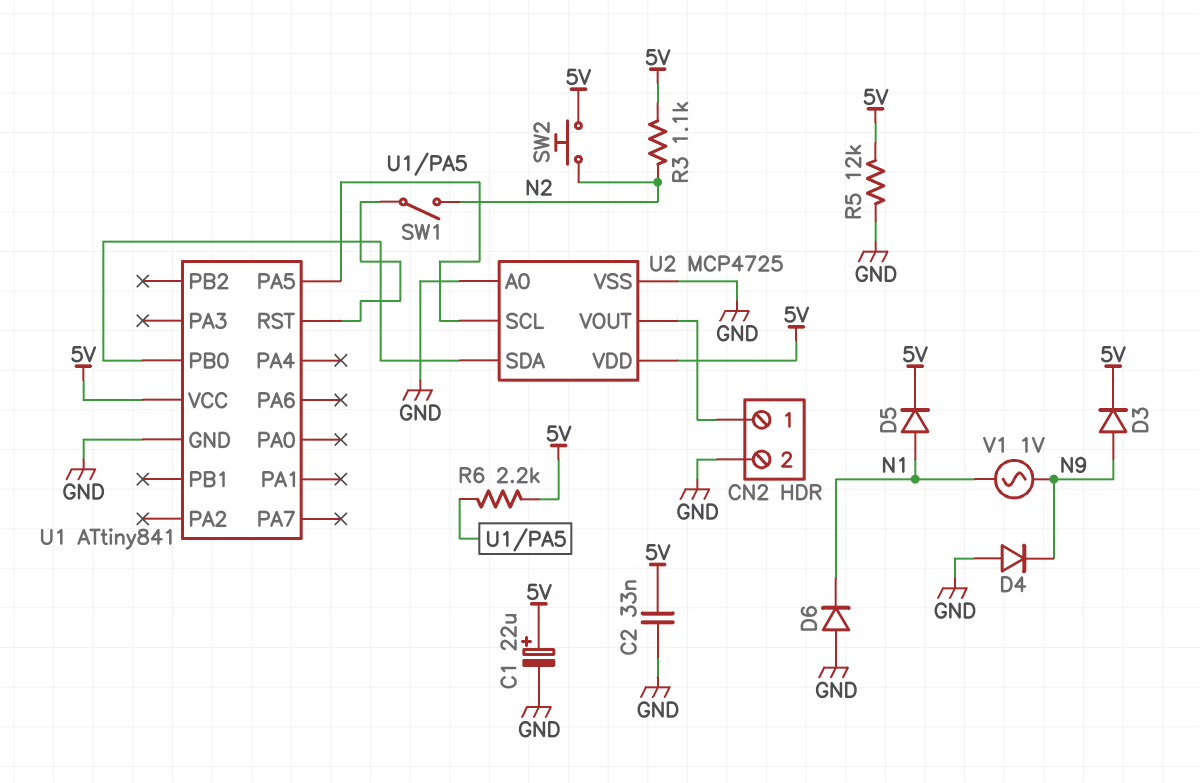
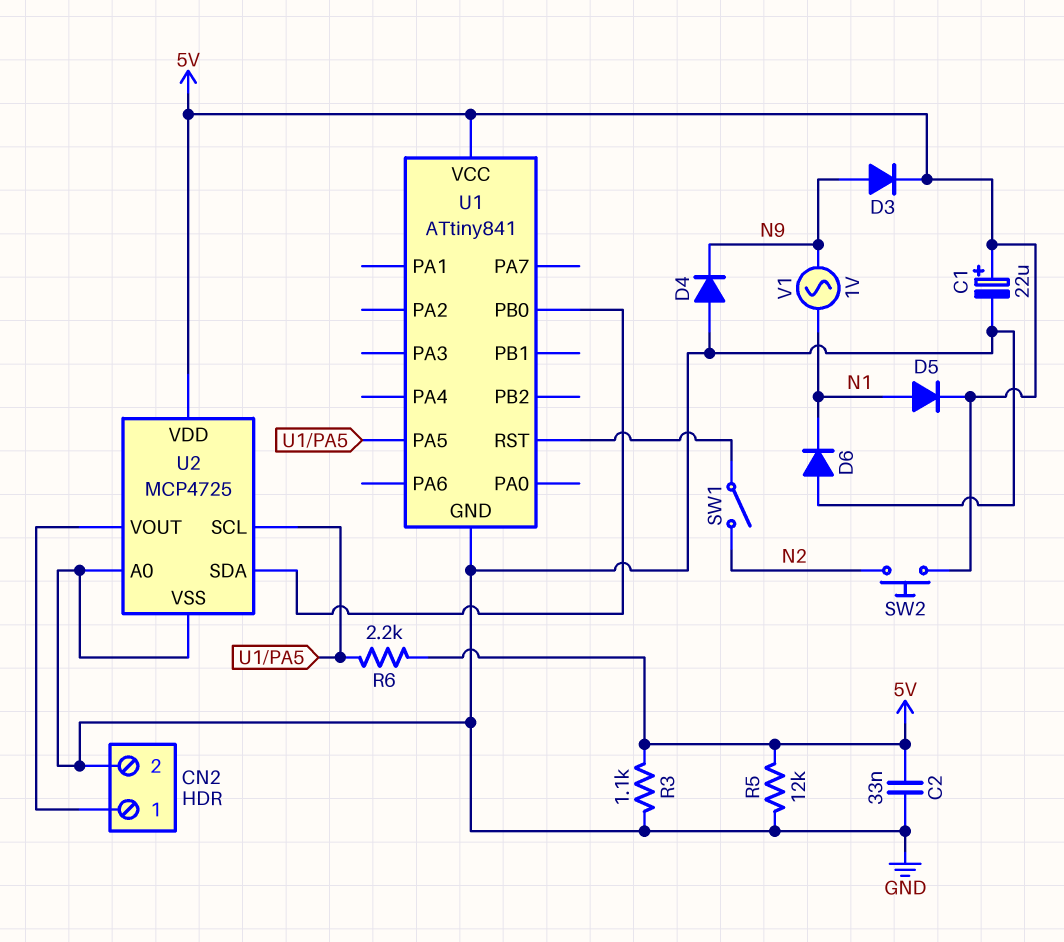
R3: 1.1k (5V, N2) -> 1.1k (5V, GND)

